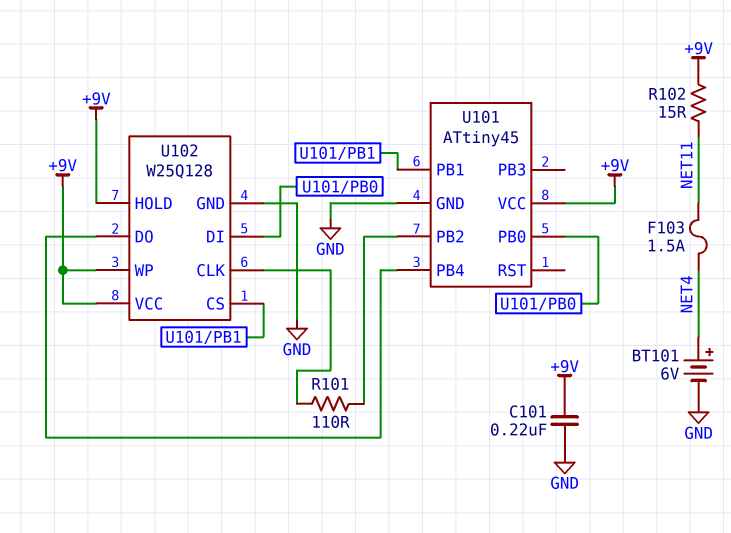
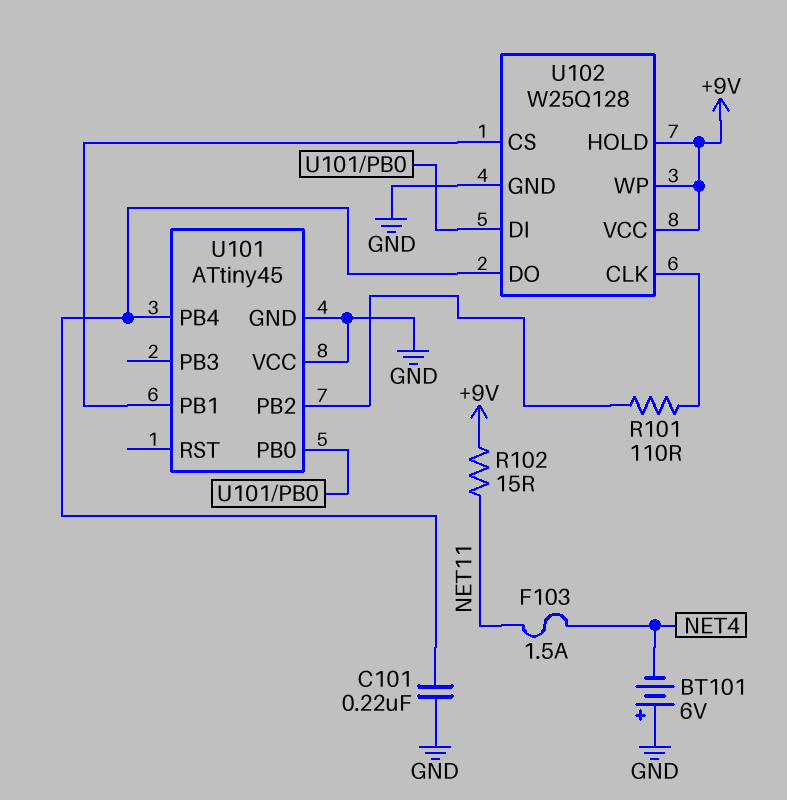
BT101: 6V (plus NET4, minus GND) -> 6V (plus GND, minus NET4)
C101: 220nF (+9V, GND) -> 220nF (GND, U101/PB4)
U101 pin VCC: +9V -> GND

